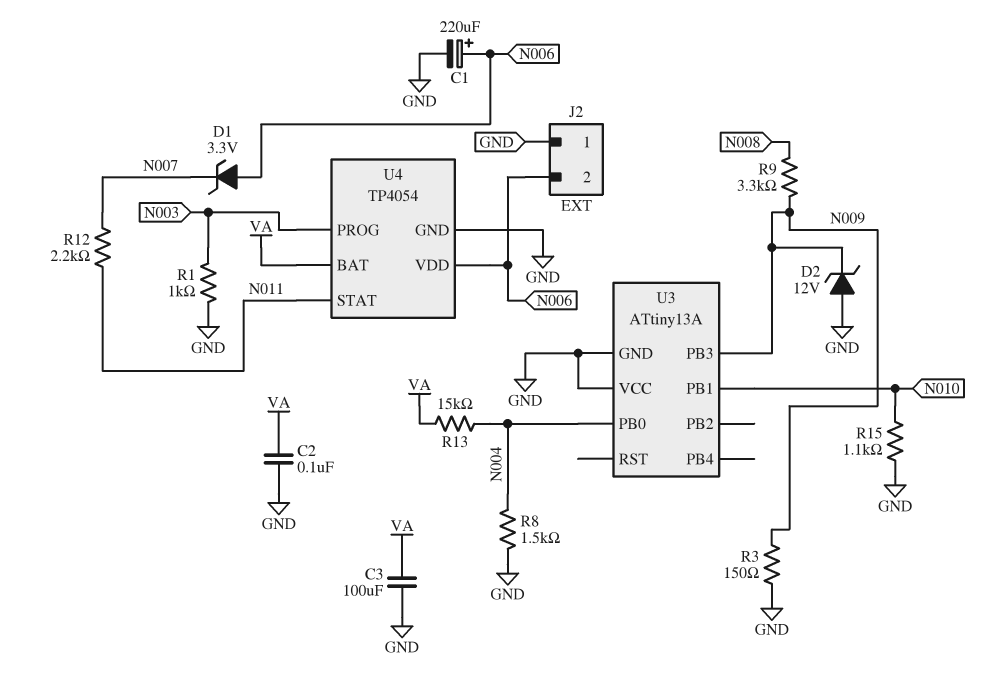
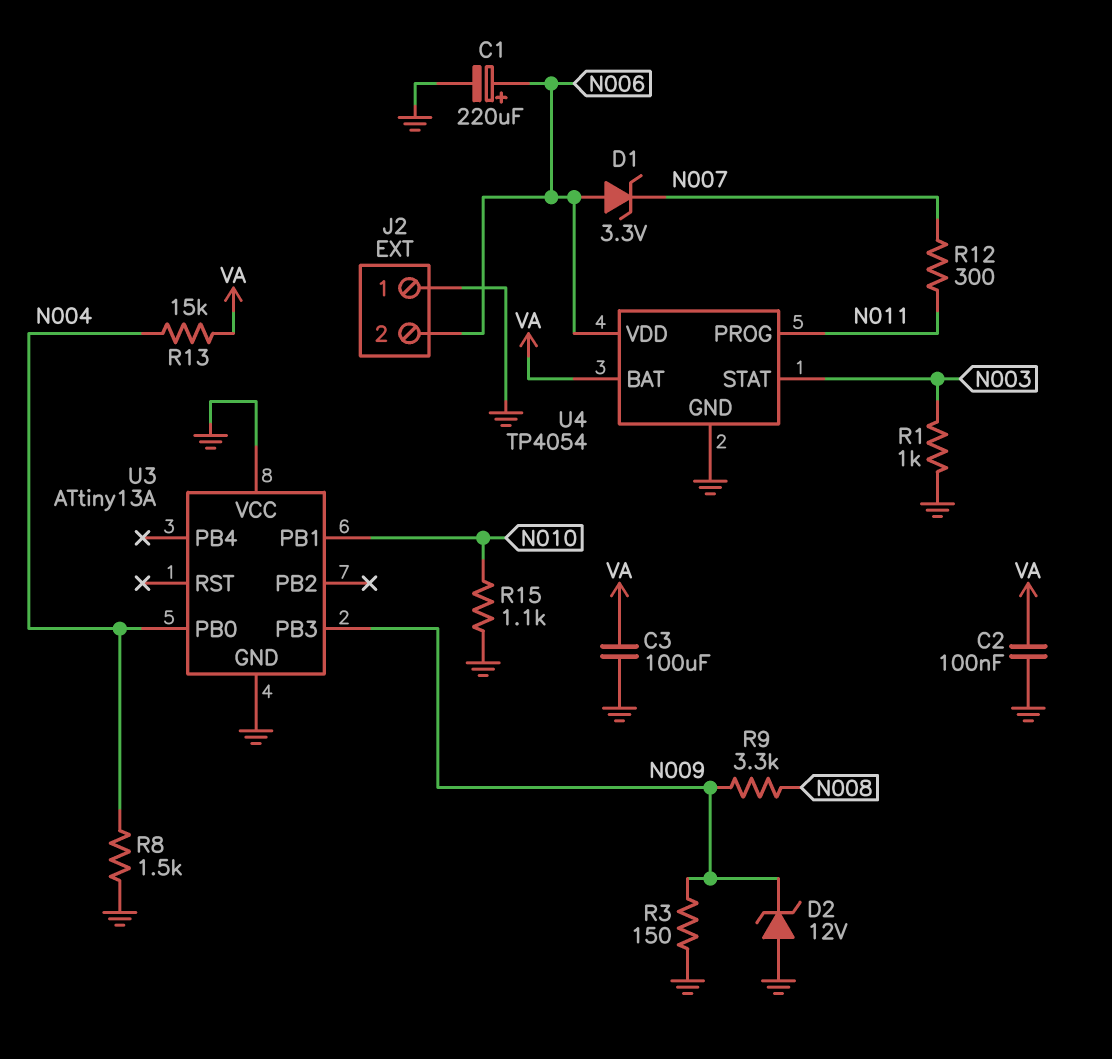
R12: 2.2k (N007, N011) -> 300 (N007, N011)
U4 pin PROG: N003 -> N011
U4 pin STAT: N011 -> N003

